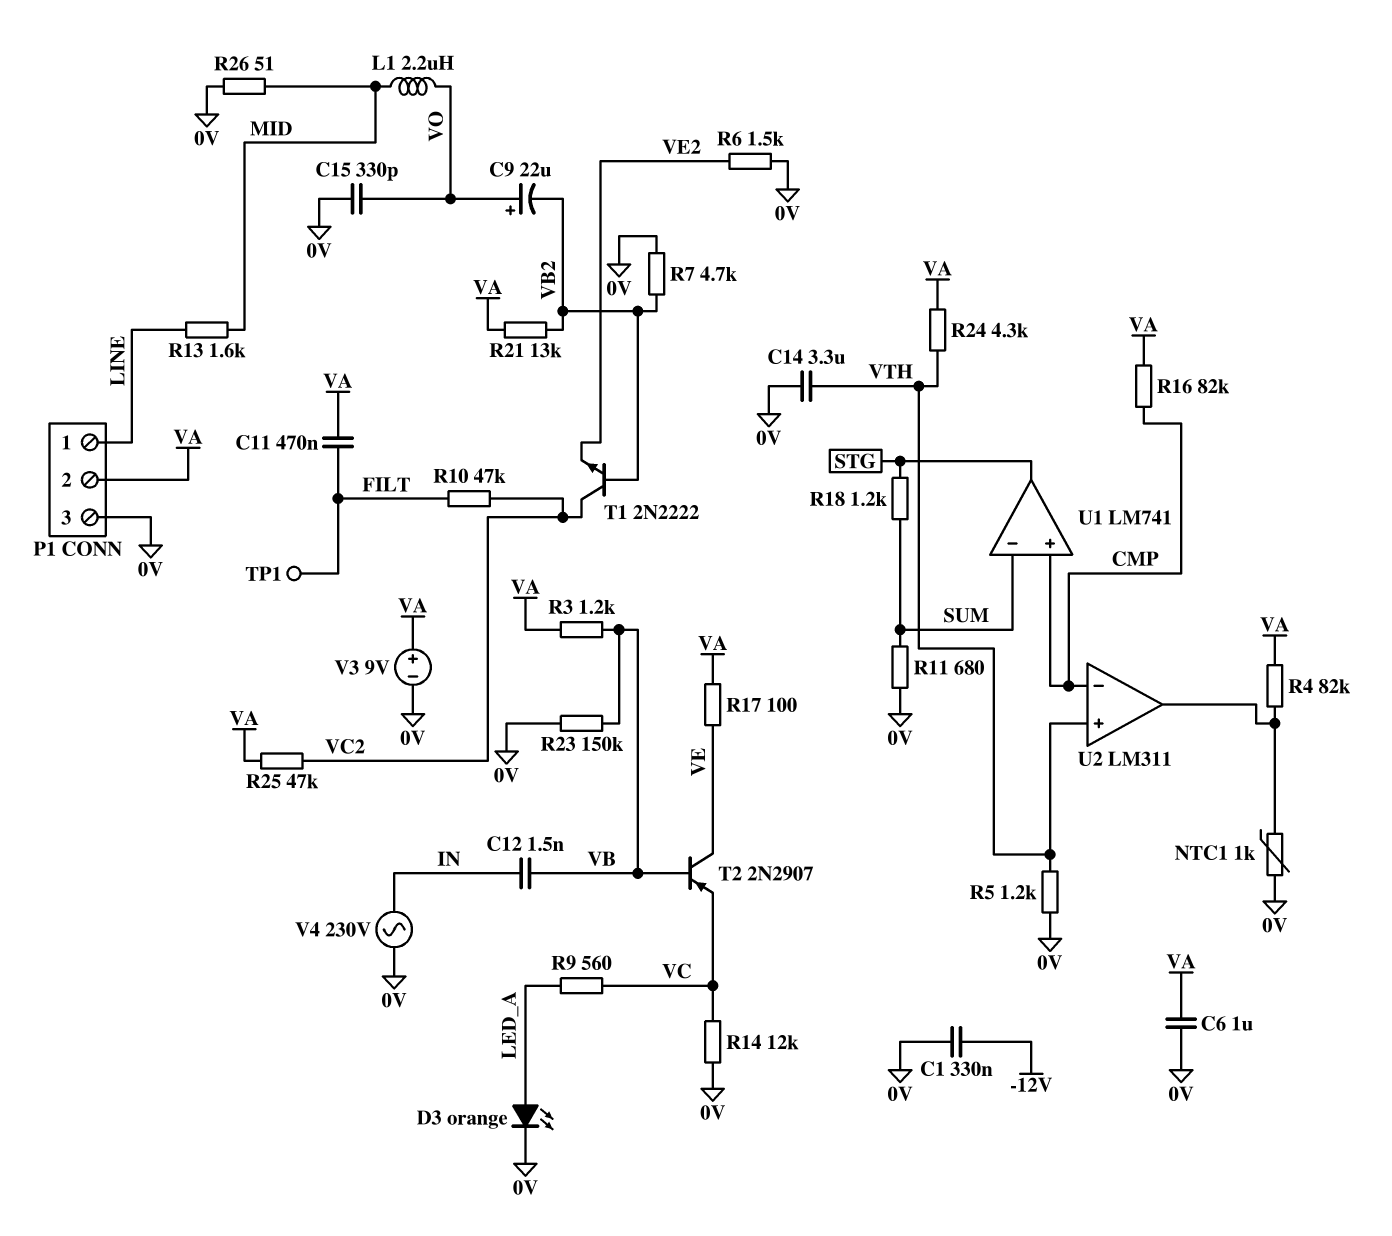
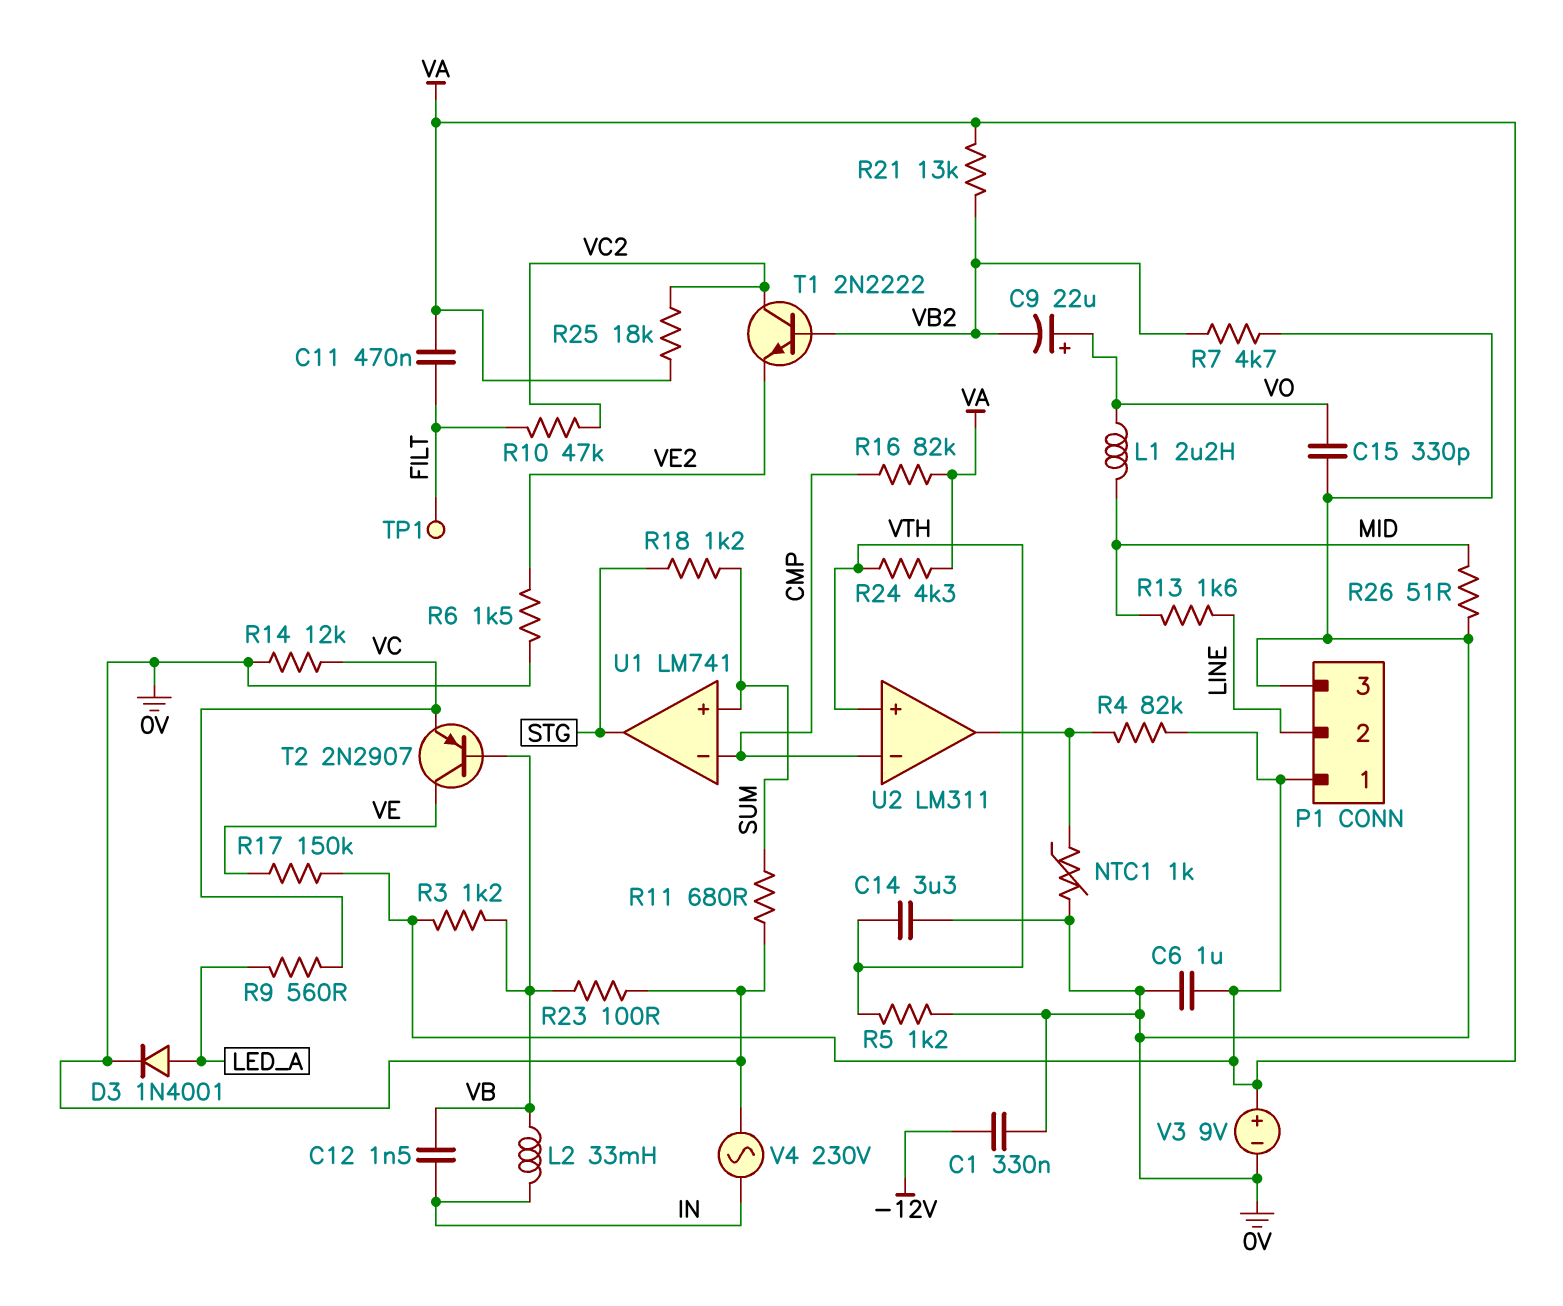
D3: LED orange (A LED_A, K 0V) -> diode 1N4001 (A LED_A, K 0V)
L2: none -> 33mH (IN, VB)
P1 pin 1: LINE -> VA
P1 pin 2: VA -> LINE
R17: 100 (VA, VE) -> 150k (VA, VE)
R23: 150k (0V, VB) -> 100 (0V, VB)
R25: 47k (VA, VC2) -> 18k (VA, VC2)
U1 pin in+: CMP -> SUM
U1 pin in-: SUM -> CMP

